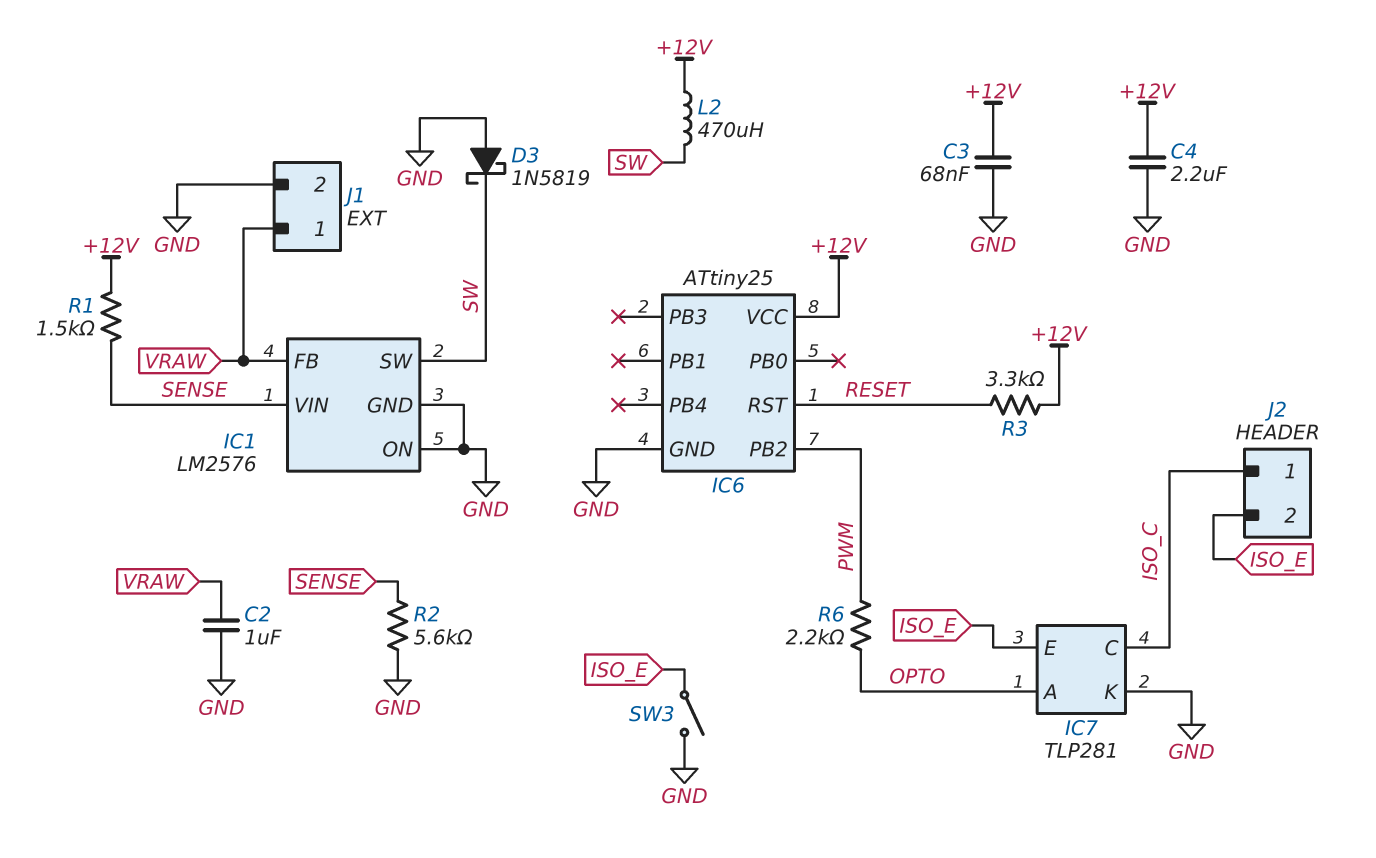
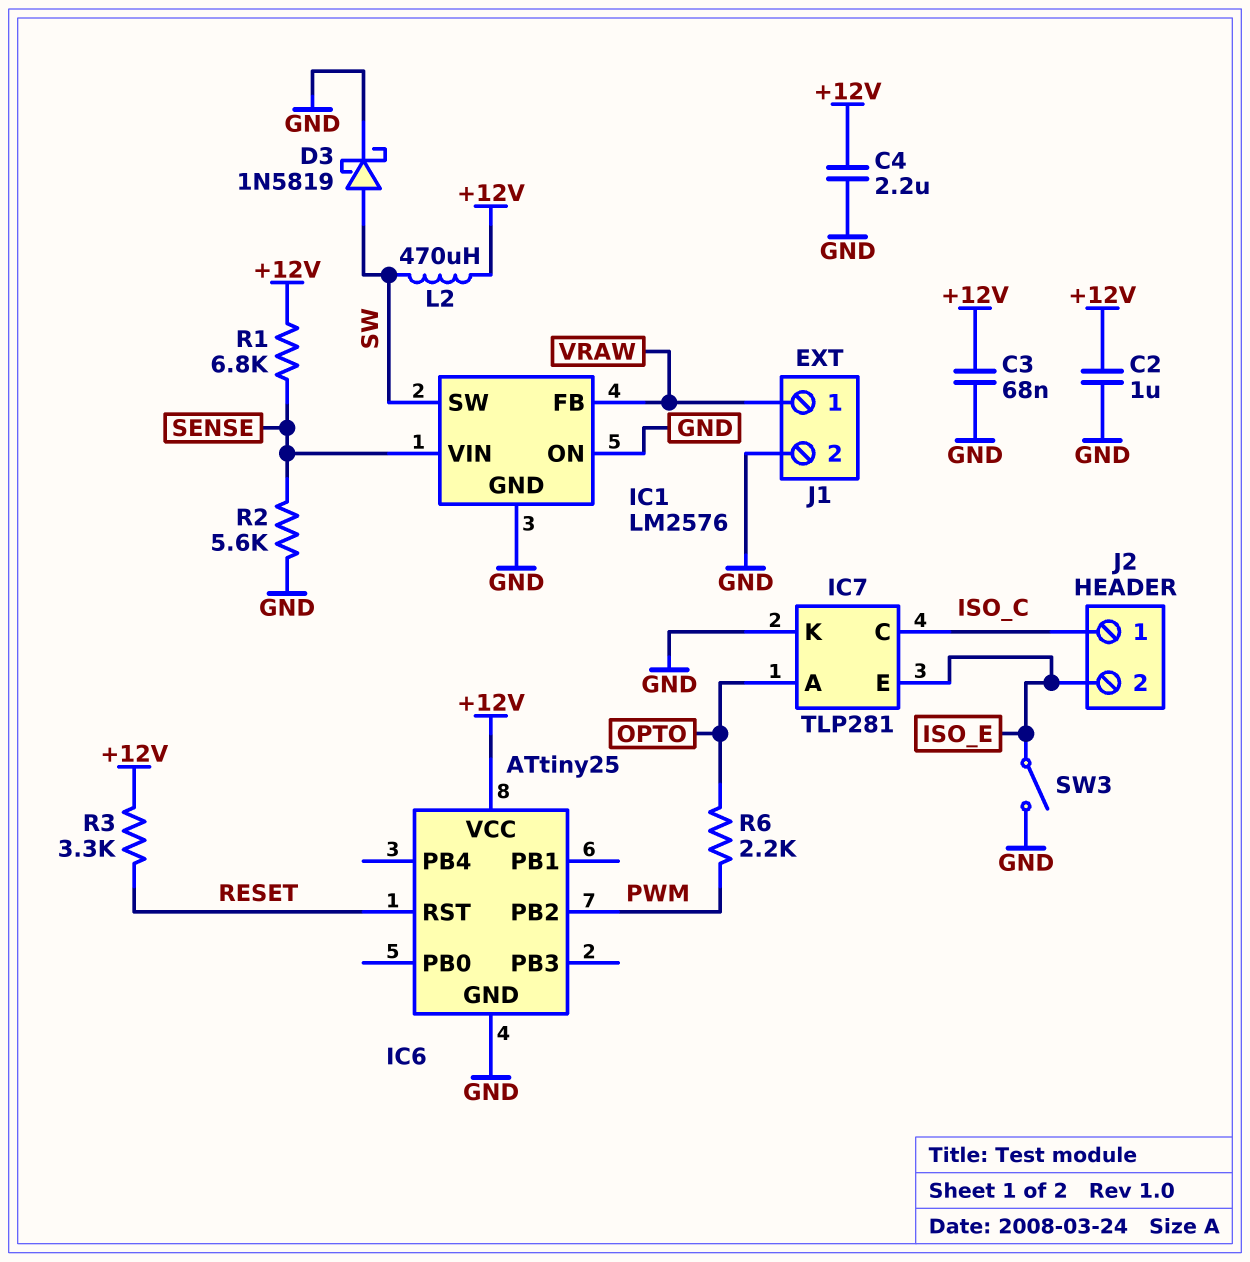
C2: 1uF (GND, VRAW) -> 1uF (+12V, GND)
D3: schottky 1N5819 (A GND, K SW) -> schottky 1N5819 (A SW, K GND)
R1: 1.5k (+12V, SENSE) -> 6.8k (+12V, SENSE)

